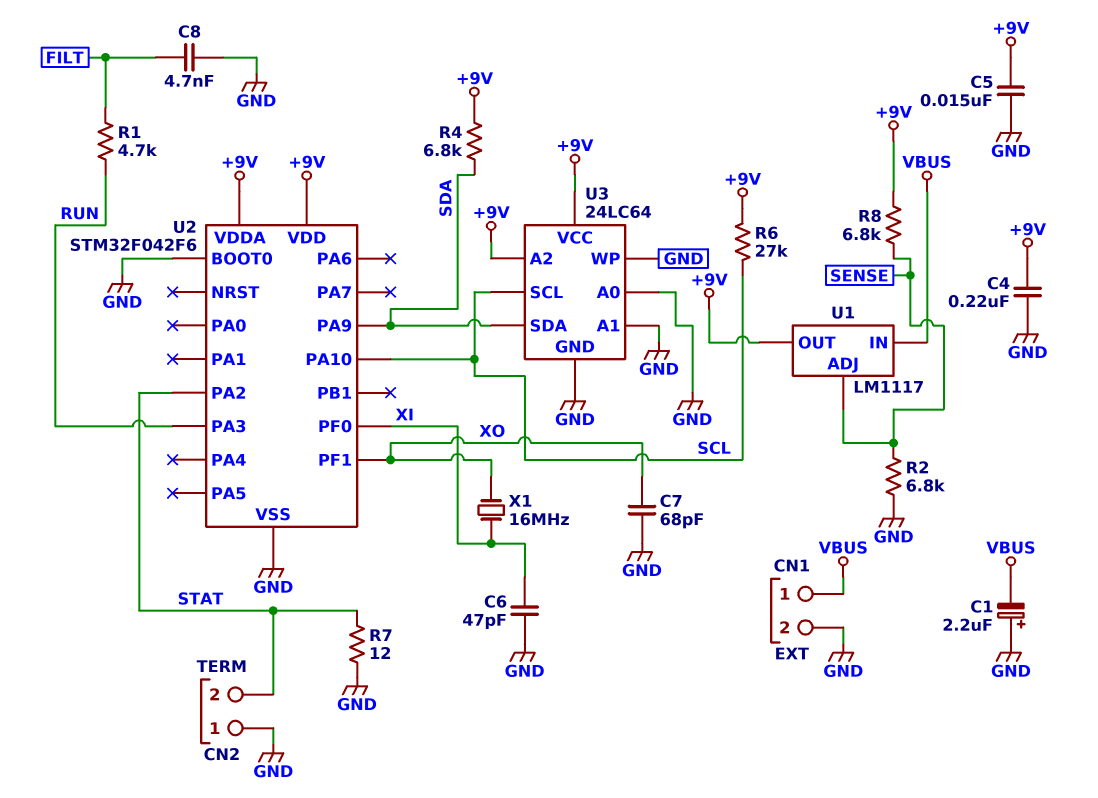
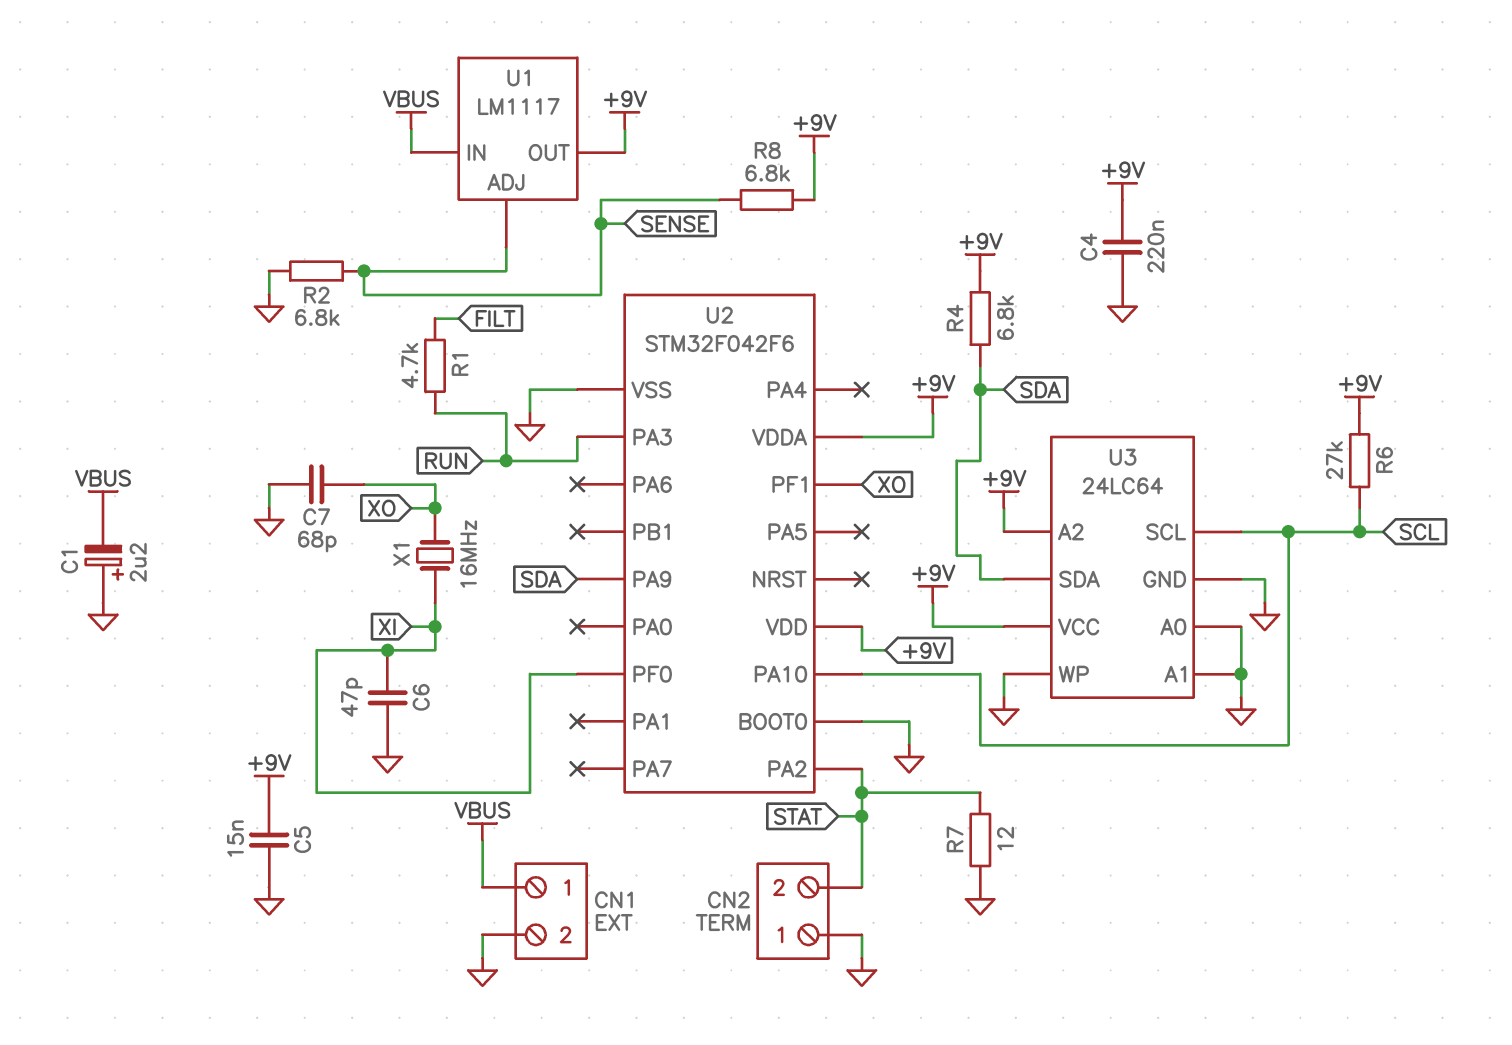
C8: 4.7nF (FILT, GND) -> none

